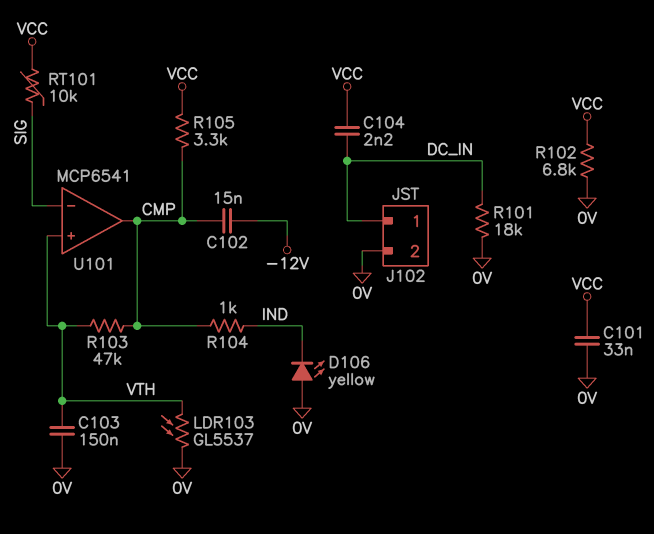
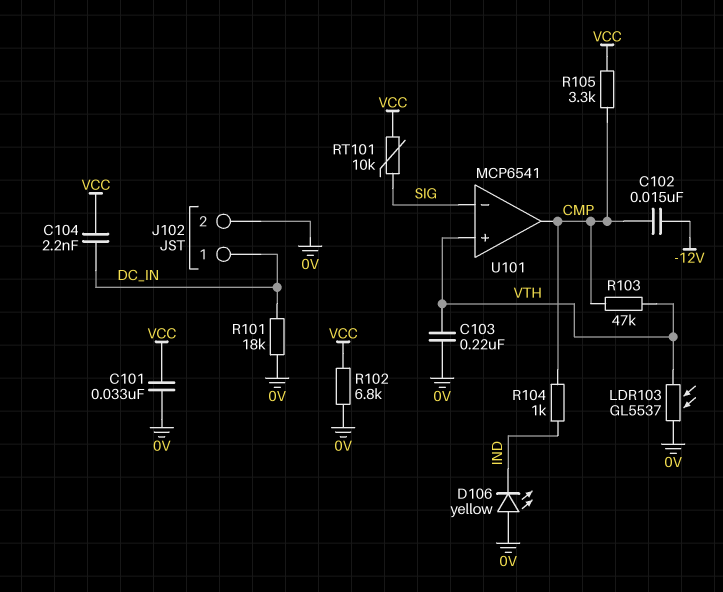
C103: 150nF (0V, VTH) -> 220nF (0V, VTH)

